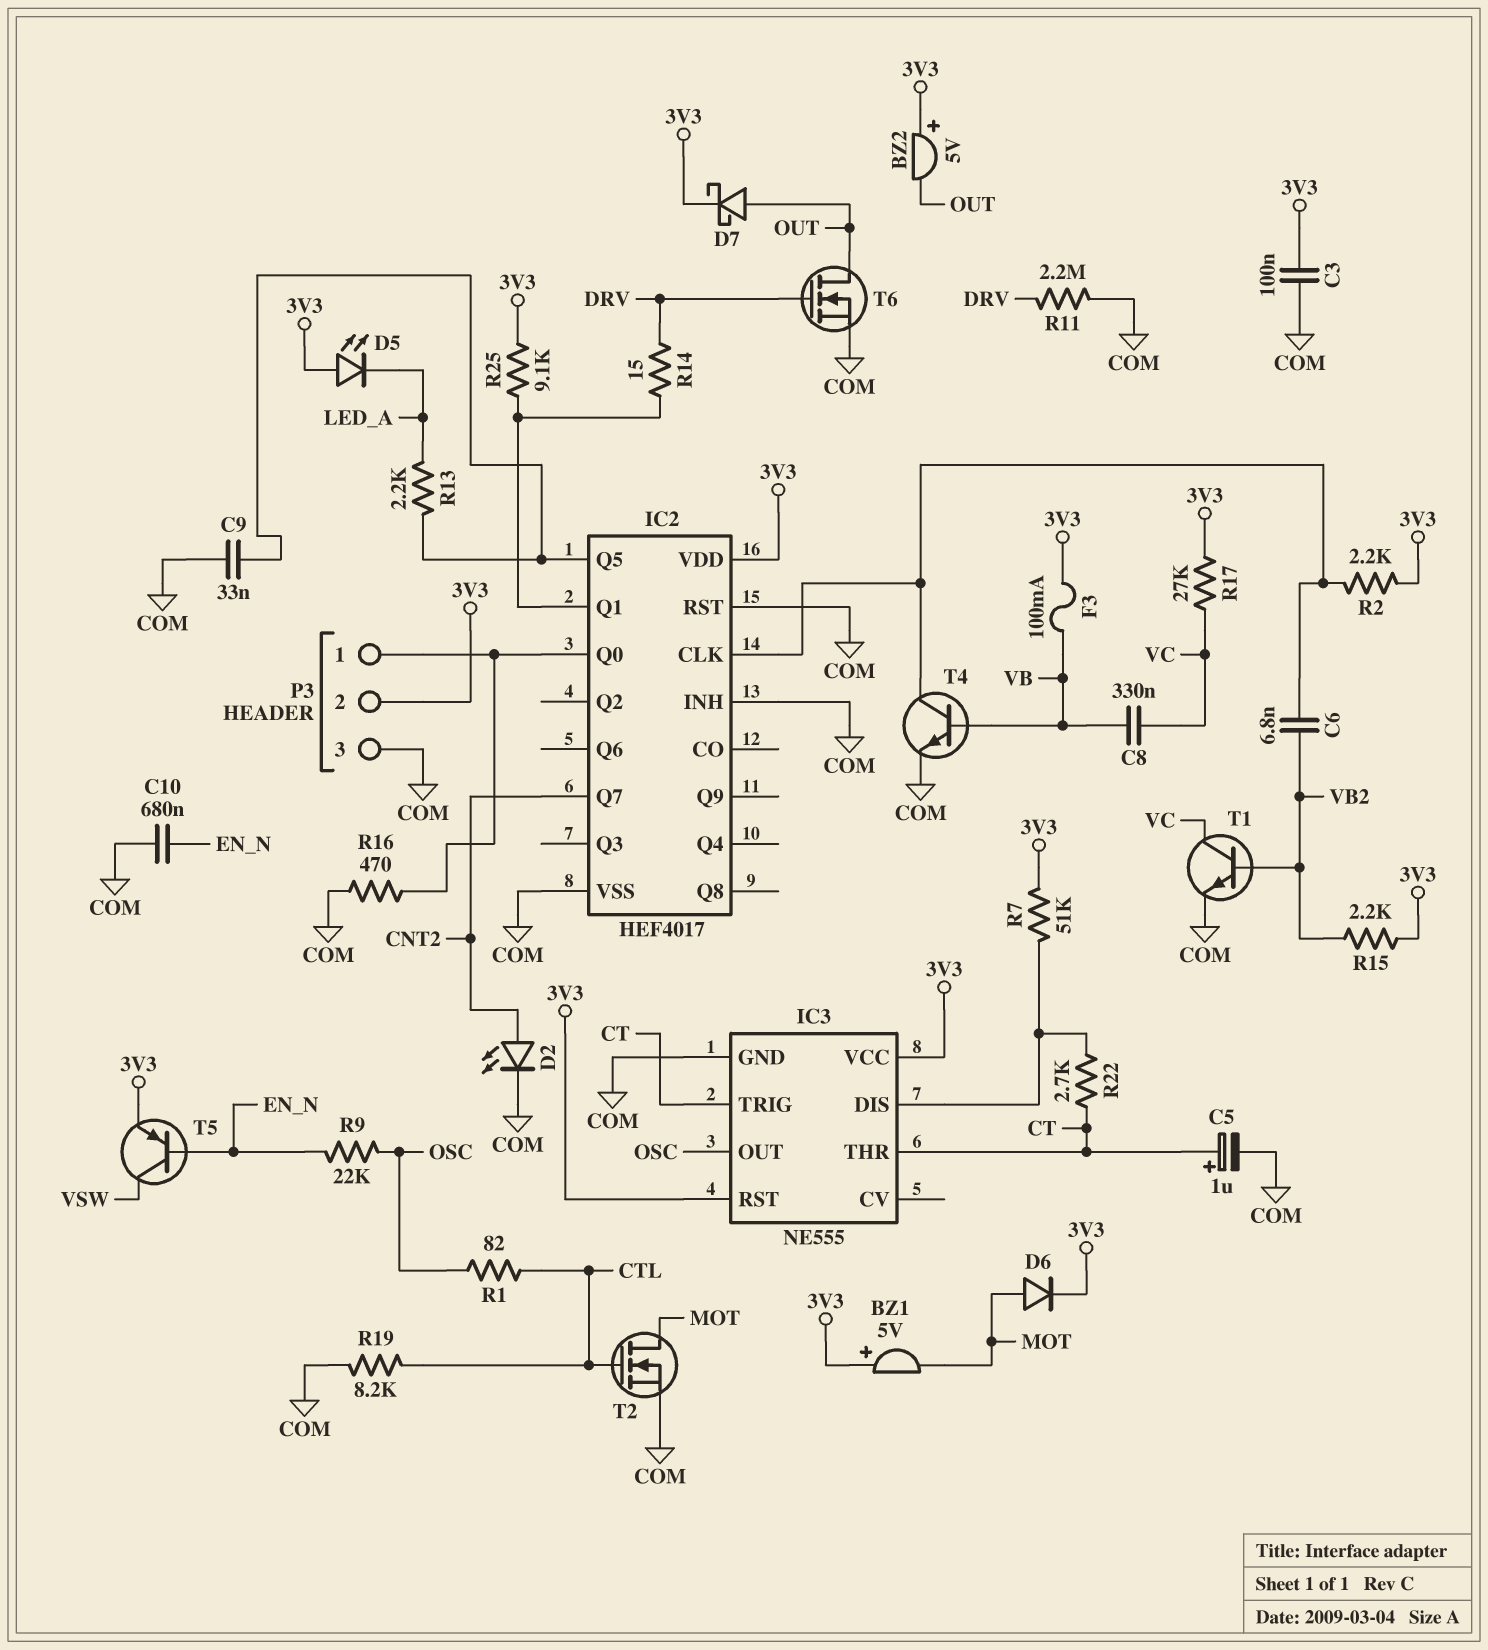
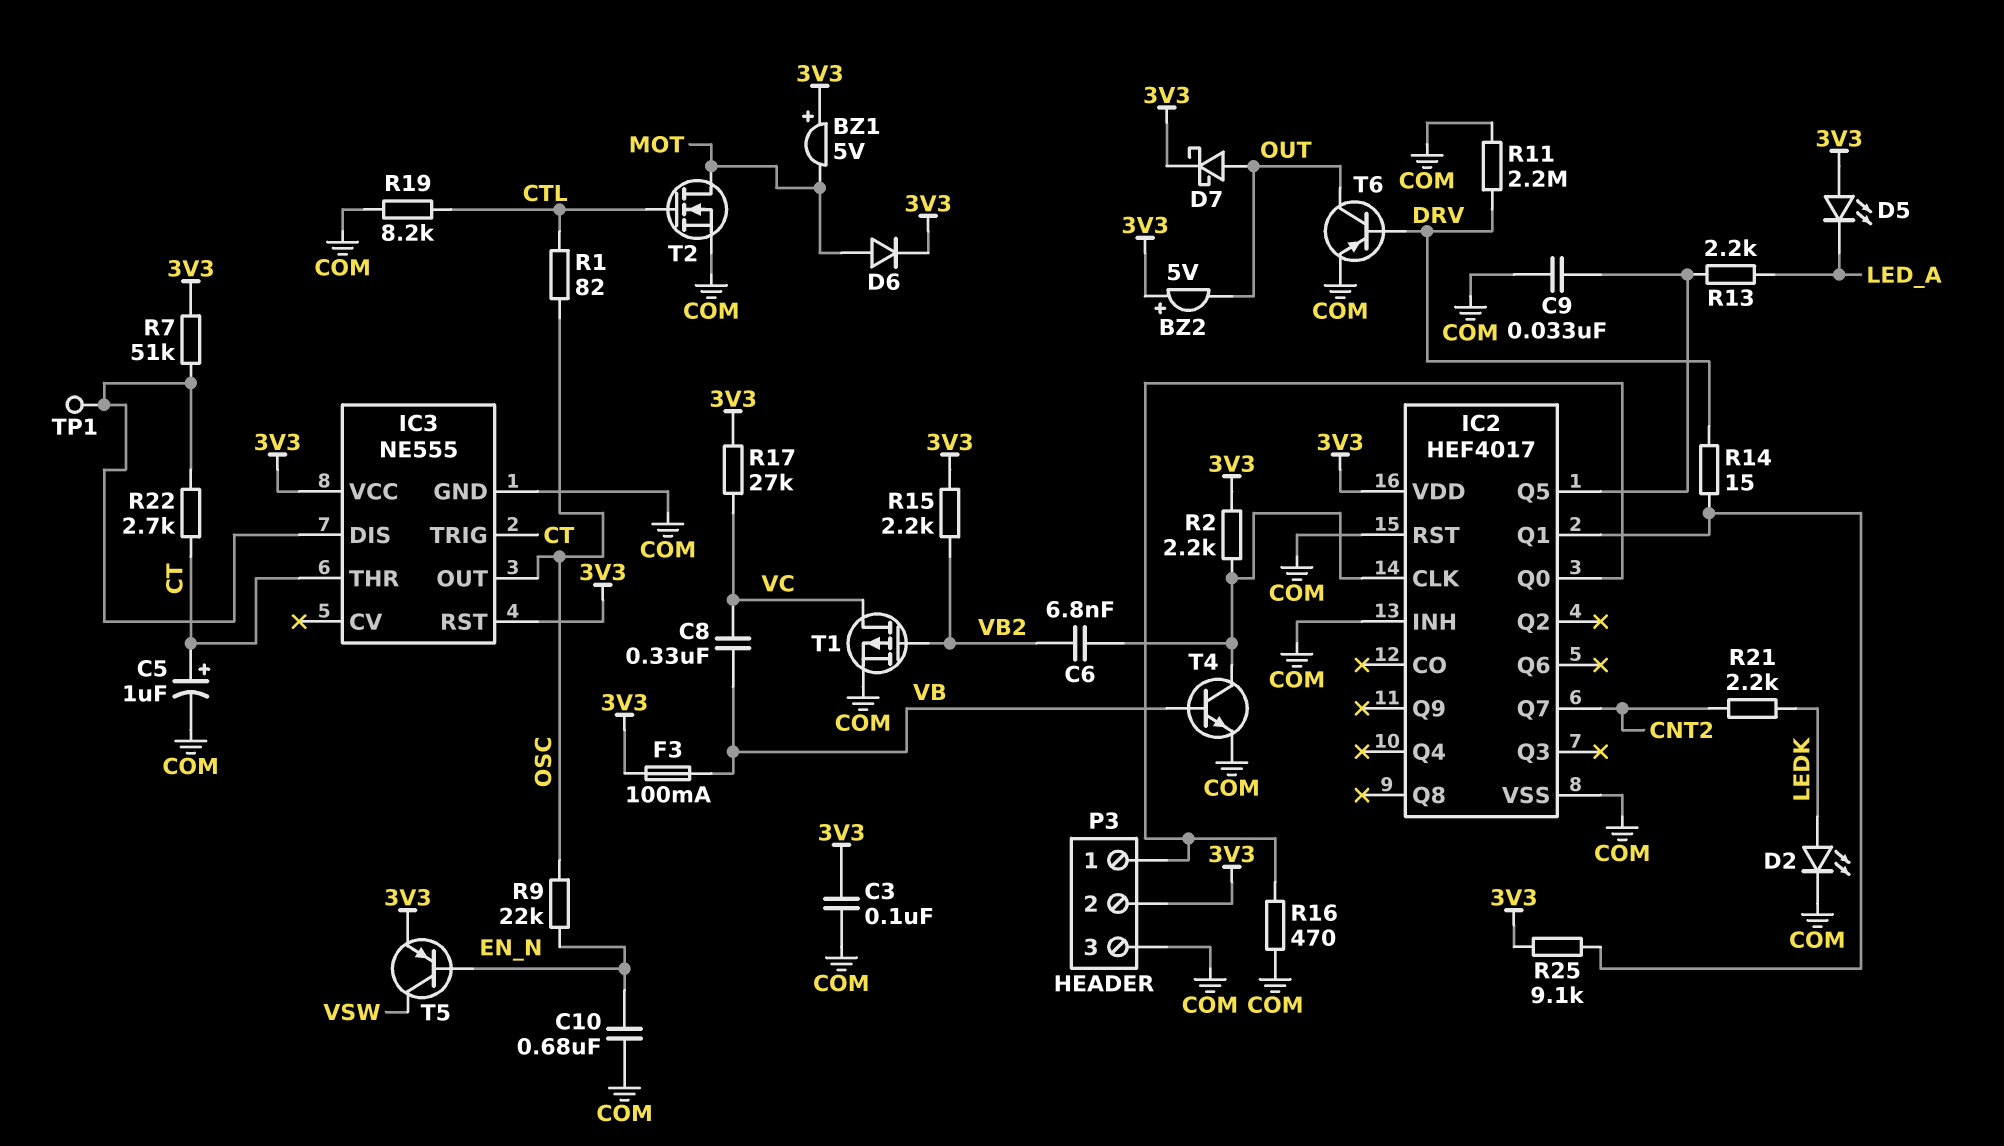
D2: LED (A CNT2, K COM) -> LED (A LEDK, K COM)
R21: none -> 2.2k (CNT2, LEDK)
T1: NPN (B VB2, C VC, E COM) -> PMOS (G VB2, D VC, S COM)
T6: NMOS (G DRV, D OUT, S COM) -> PNP (B DRV, C OUT, E COM)
TP1: none -> test point (IC3/DIS)

